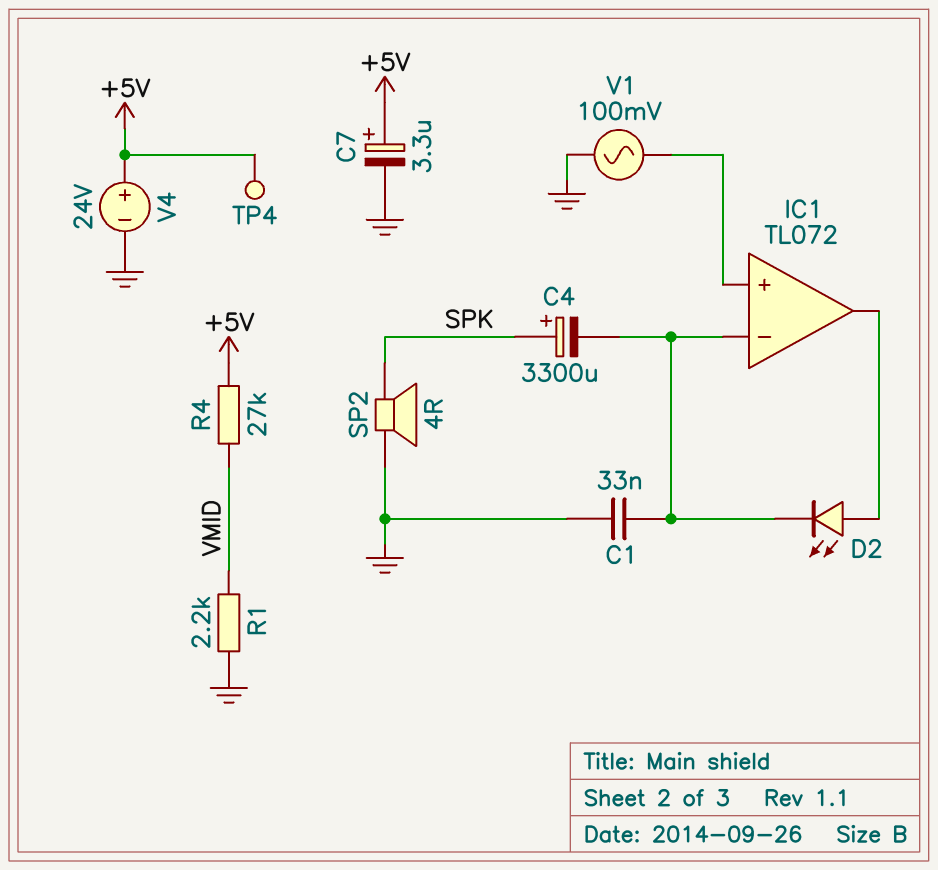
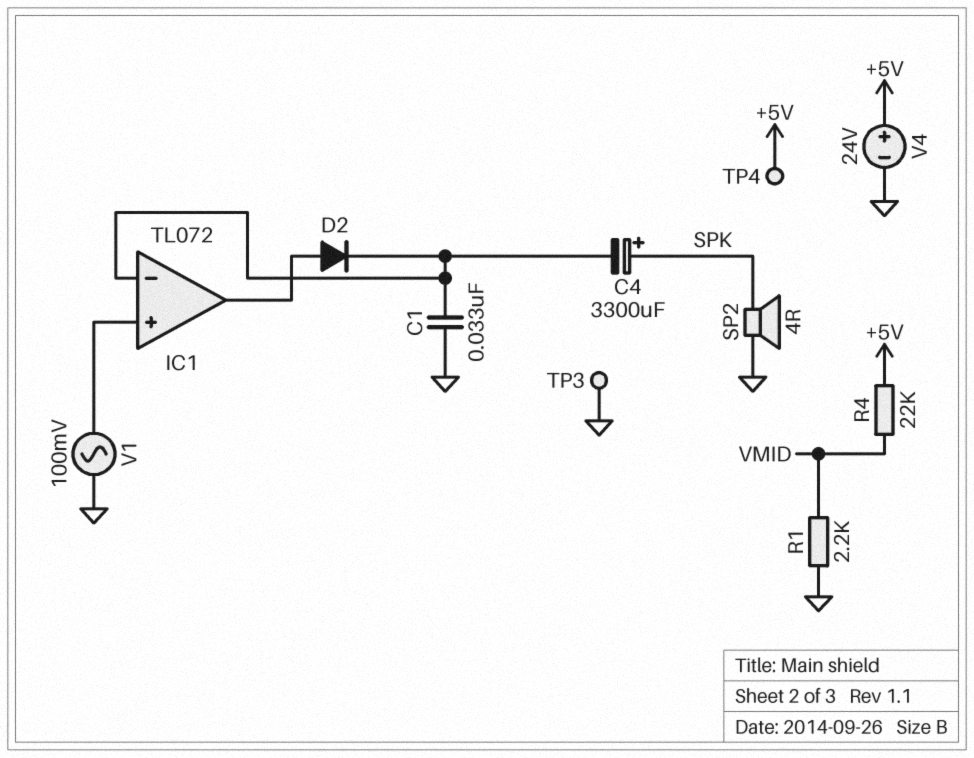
C7: 3.3uF (plus +5V, minus GND) -> none
D2: LED (A IC1/out, K IC1/in-) -> diode (A IC1/out, K IC1/in-)
R4: 27k (+5V, VMID) -> 22k (+5V, VMID)
TP3: none -> test point (GND)

